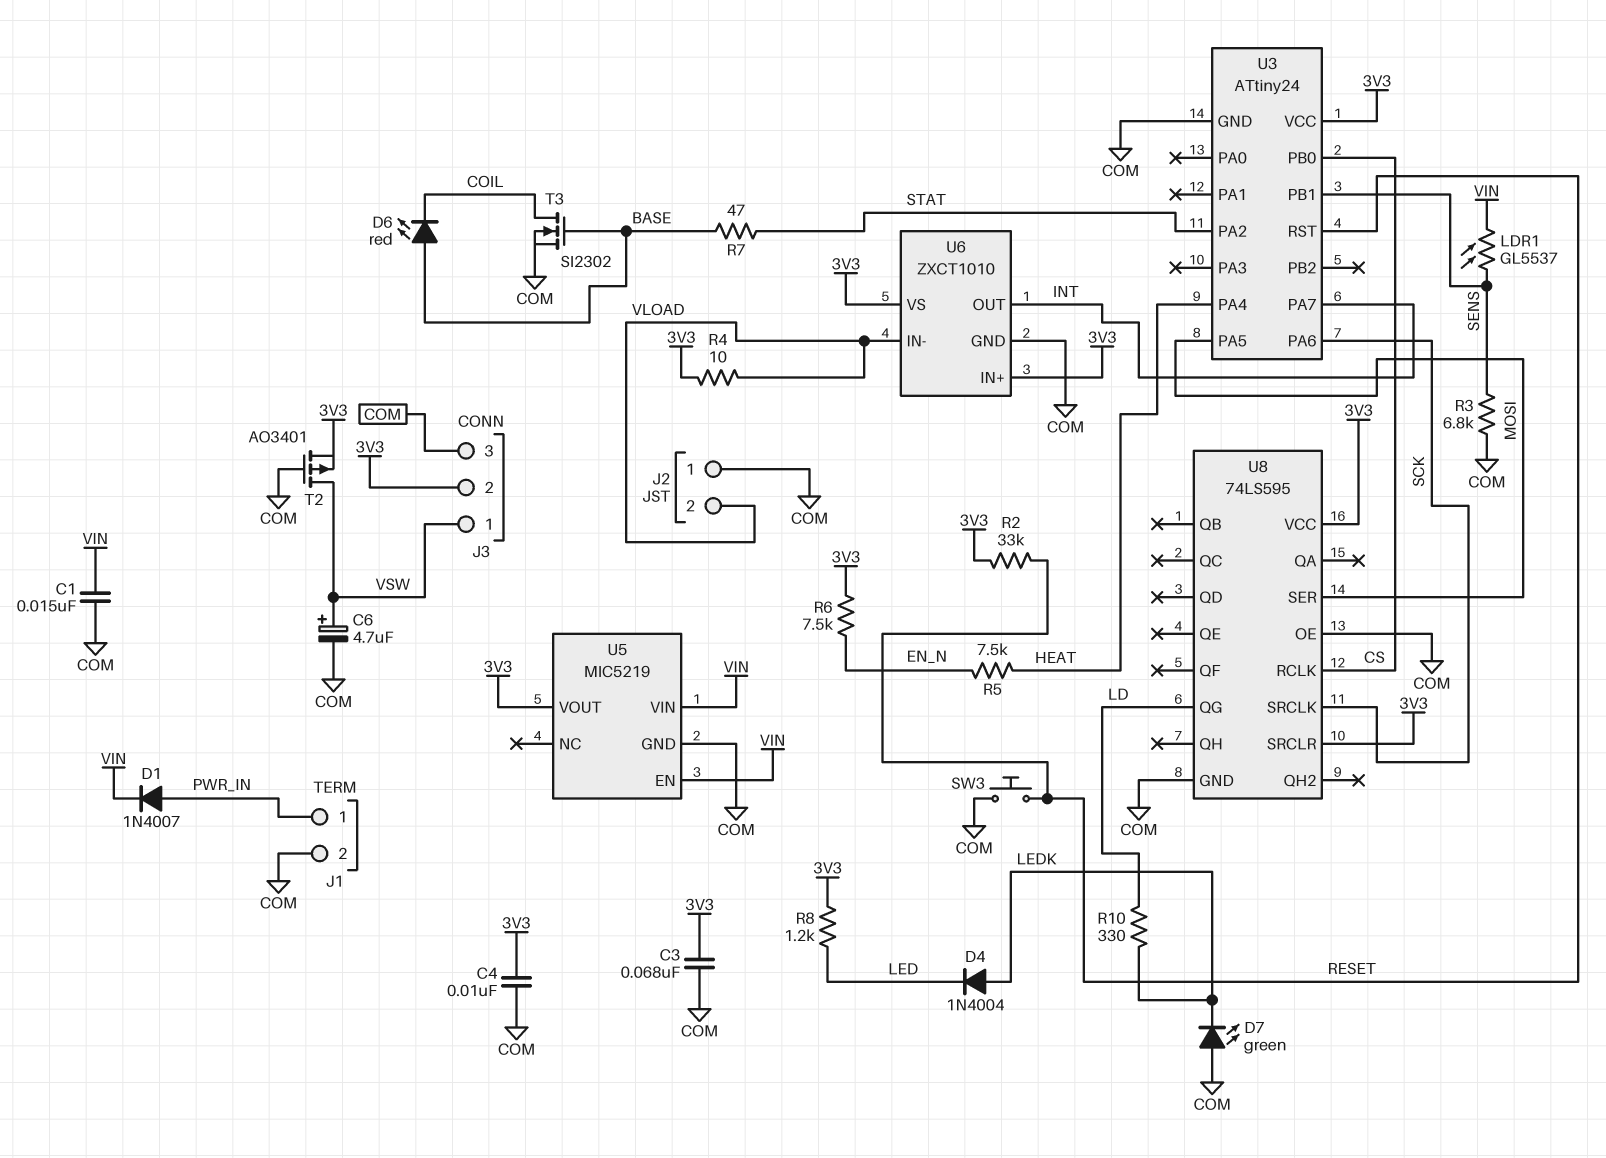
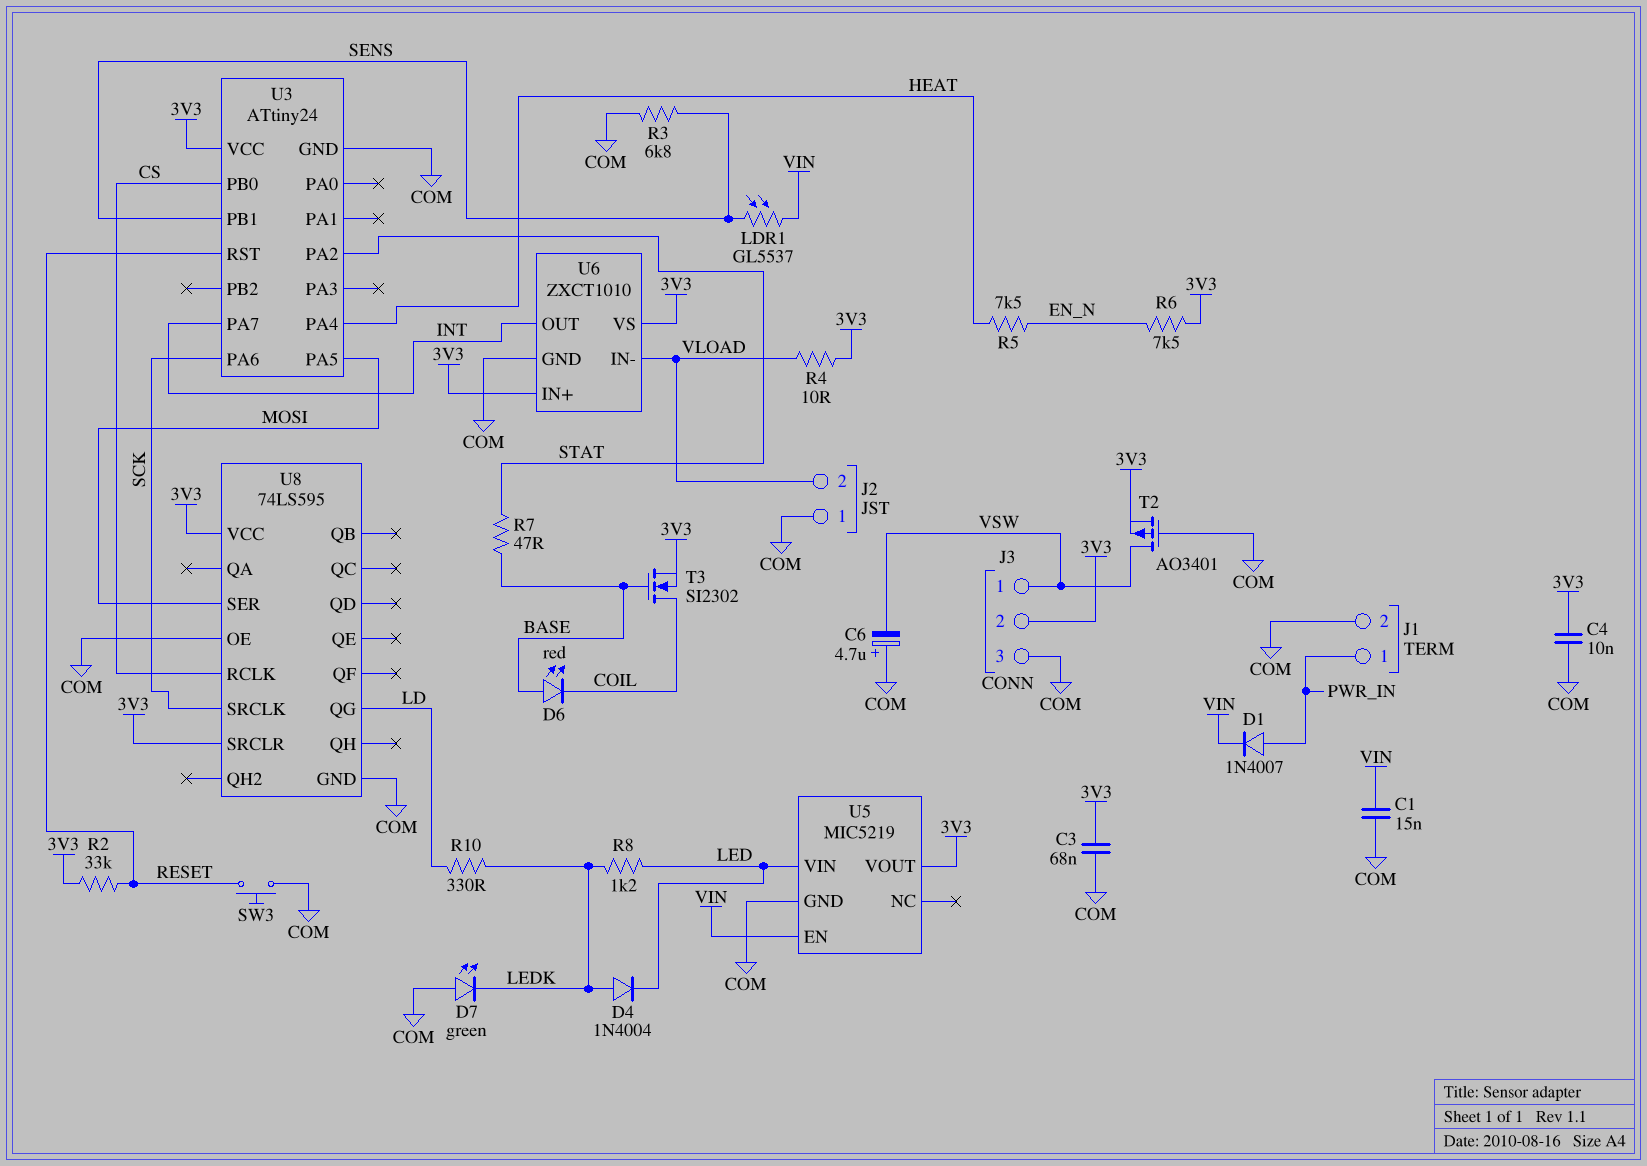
C6: 4.7uF (plus VSW, minus COM) -> 4.7uF (plus COM, minus VSW)
R8: 1.2k (3V3, LED) -> 1.2k (LED, LEDK)
T3: NMOS SI2302 (G BASE, D COIL, S COM) -> NMOS SI2302 (G BASE, D COIL, S 3V3)
U5 pin VIN: VIN -> LED

